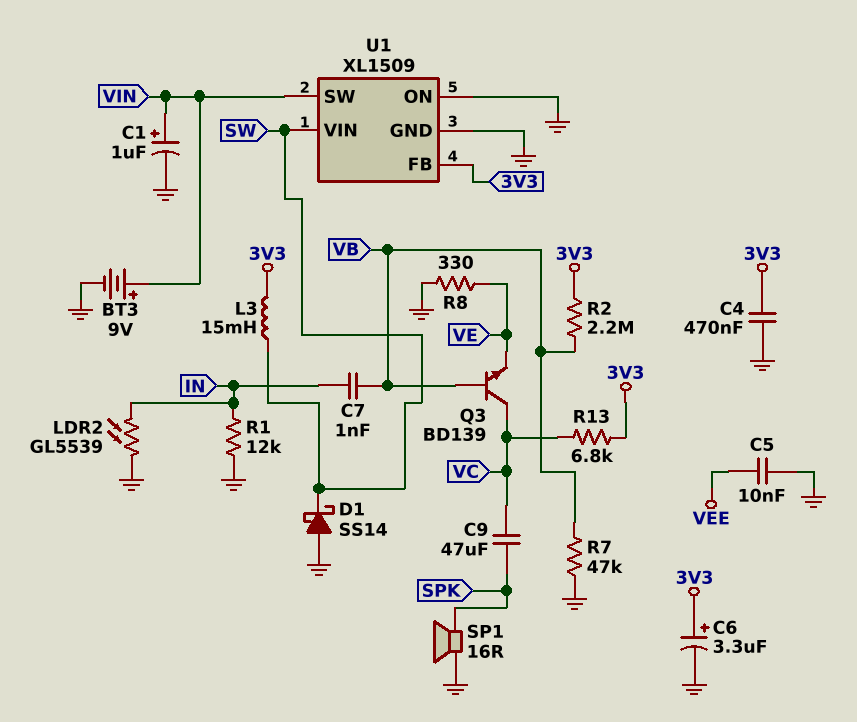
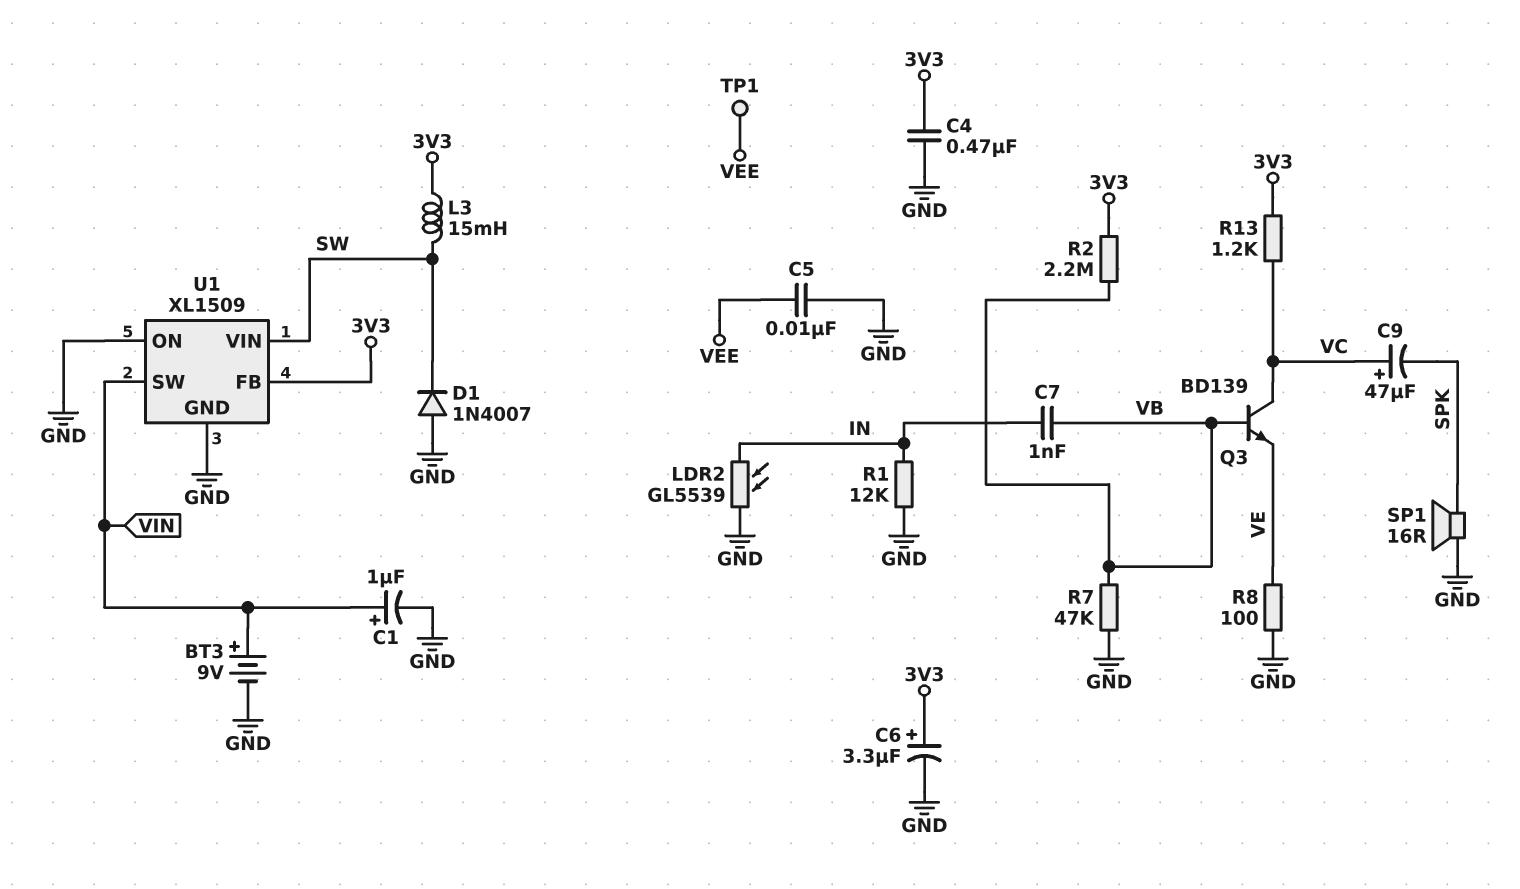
C9: 47uF (SPK, VC) -> 47uF (plus VC, minus SPK)
D1: schottky SS14 (A GND, K SW) -> diode 1N4007 (A GND, K SW)
R8: 330 (GND, VE) -> 100 (GND, VE)
R13: 6.8k (3V3, VC) -> 1.2k (3V3, VC)
TP1: none -> test point (VEE)

